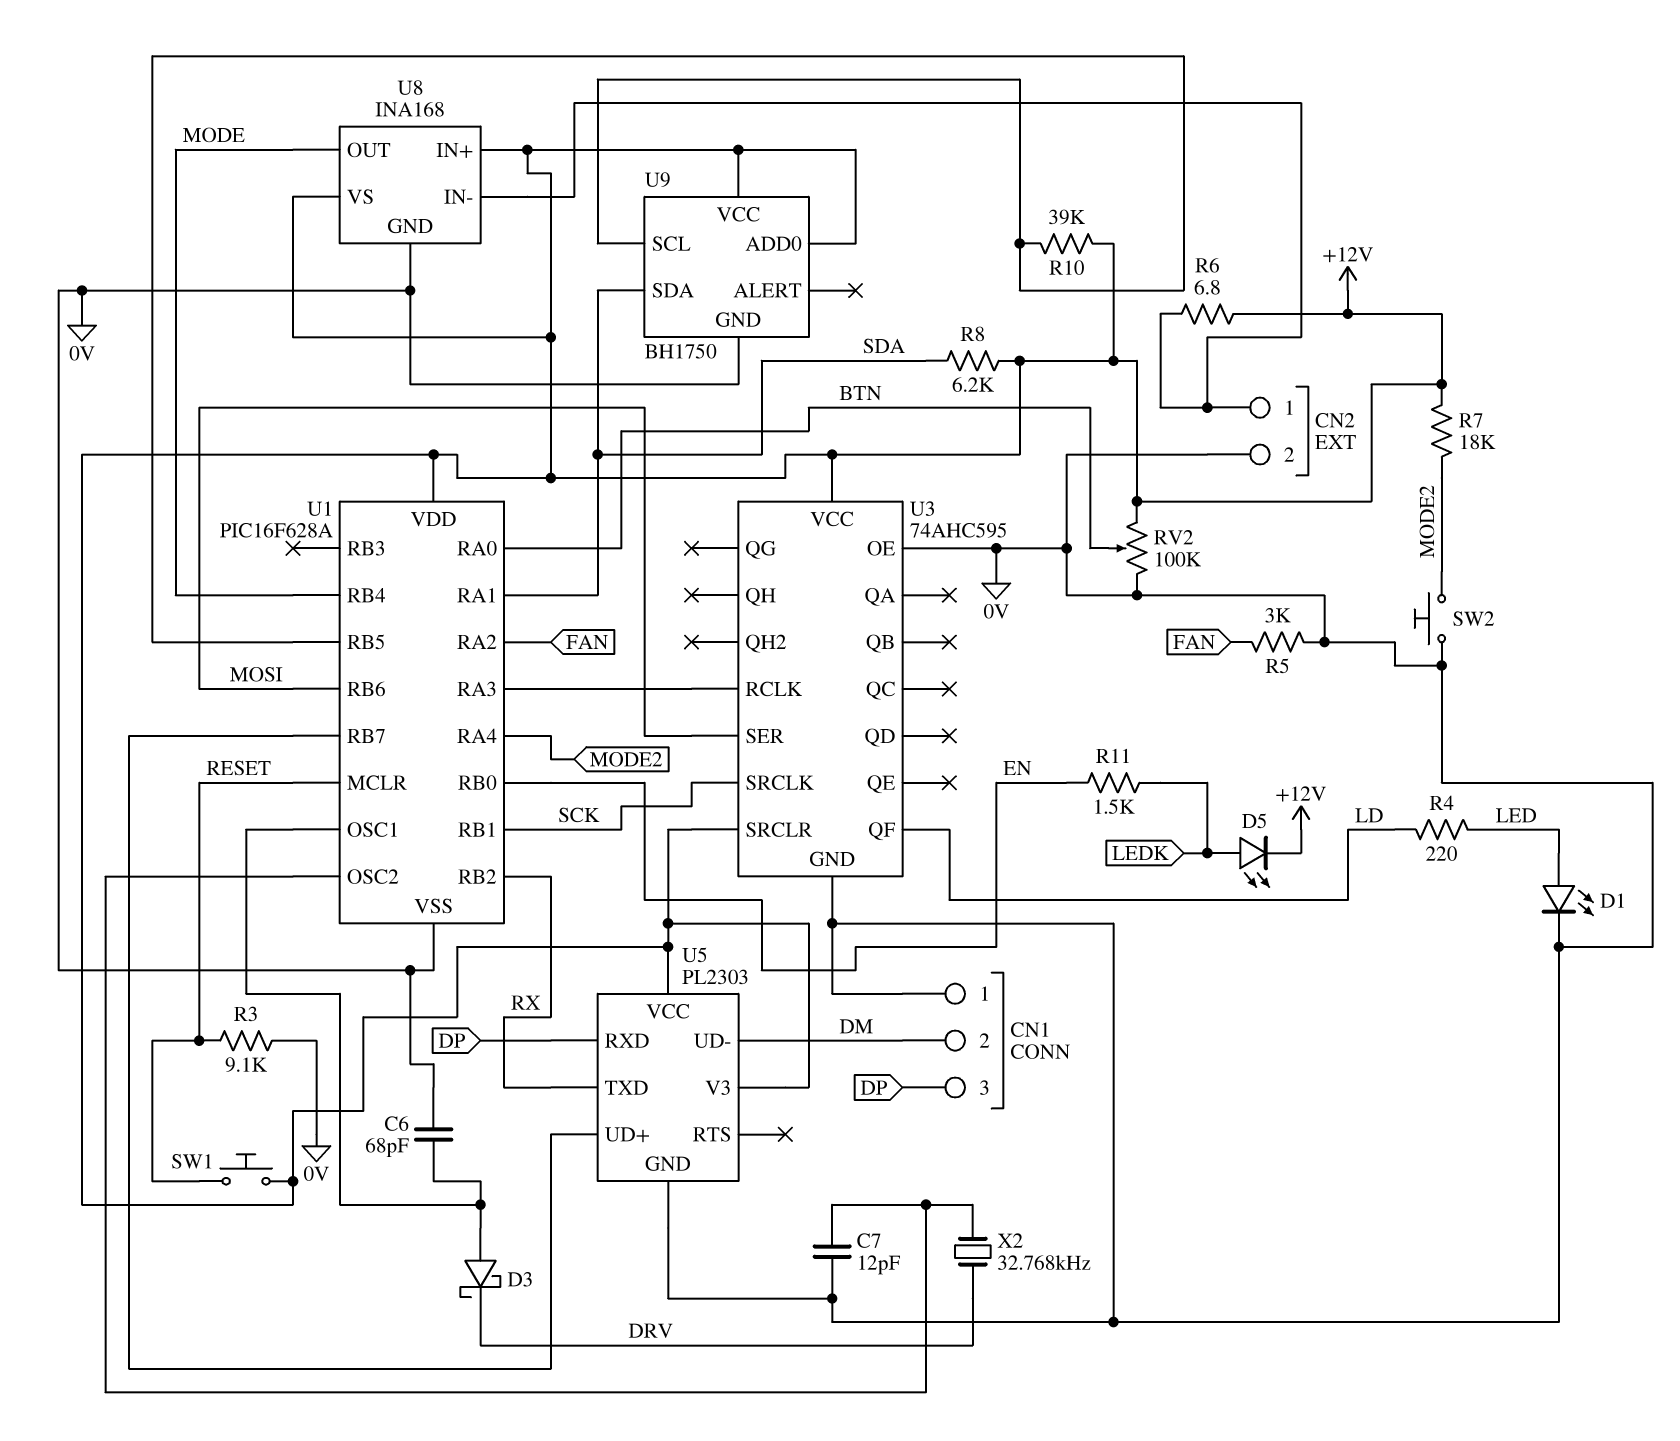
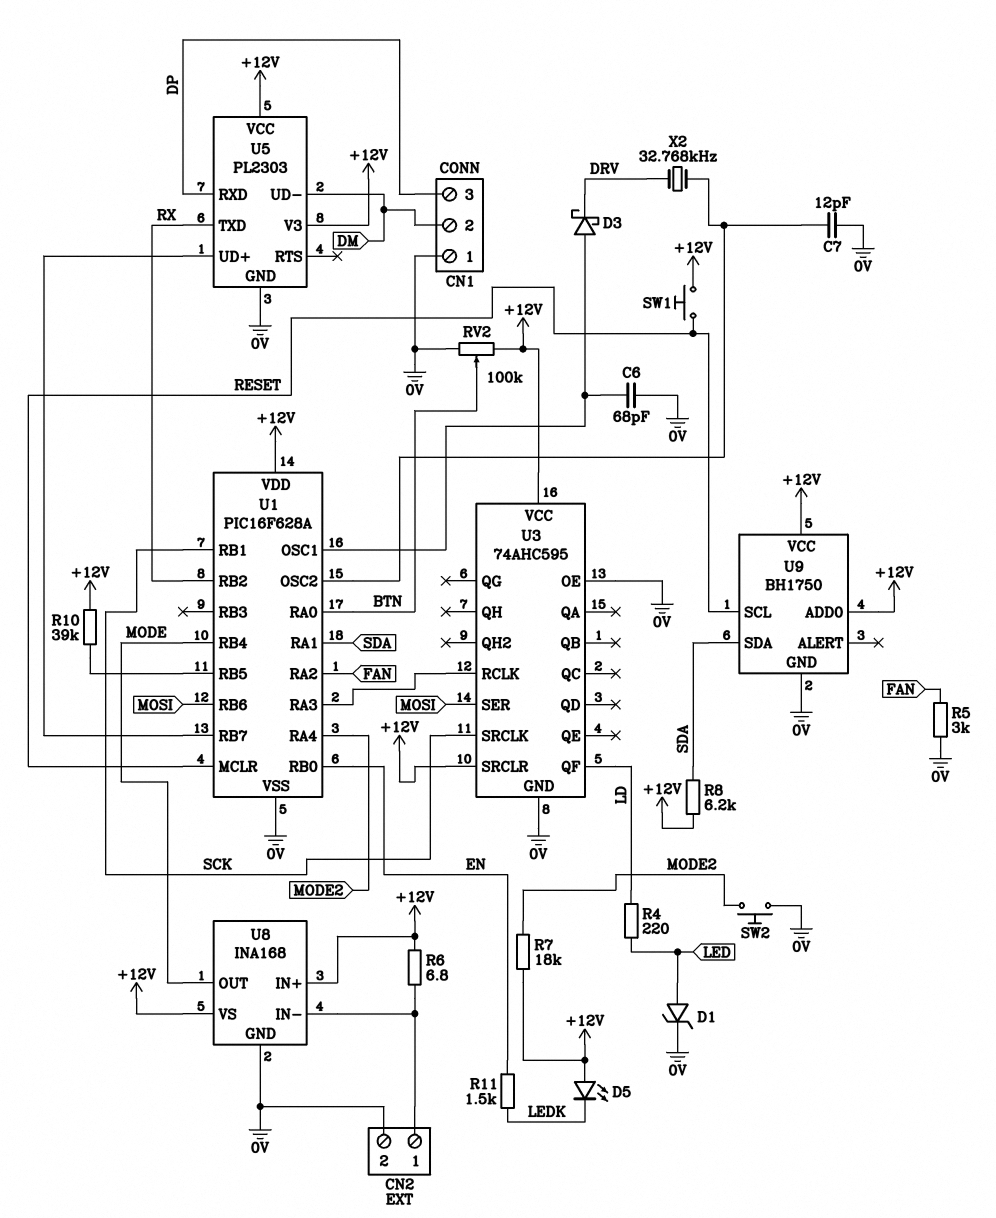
D1: LED (A LED, K 0V) -> zener (A LED, K 0V)
D5: LED (A LEDK, K +12V) -> LED (A +12V, K LEDK)
R3: 9.1k (0V, RESET) -> none
U9 pin SCL: U1/RB5 -> RESET

